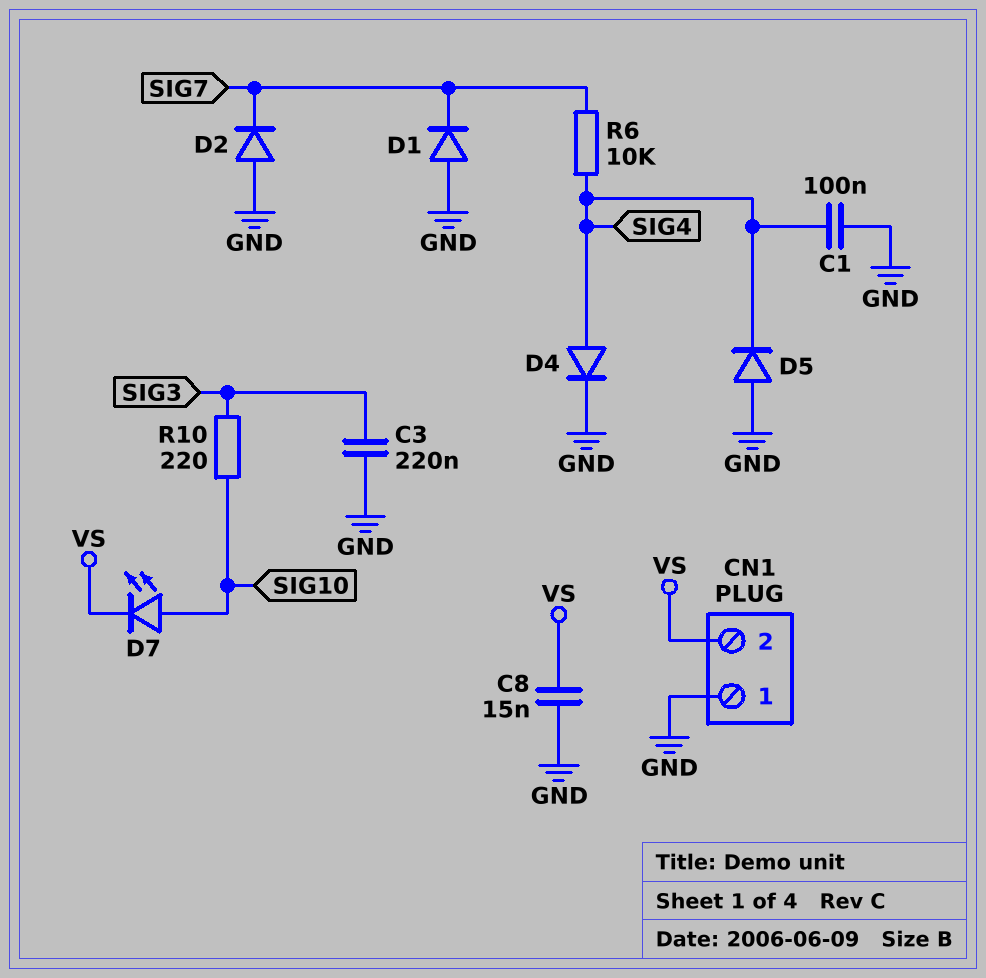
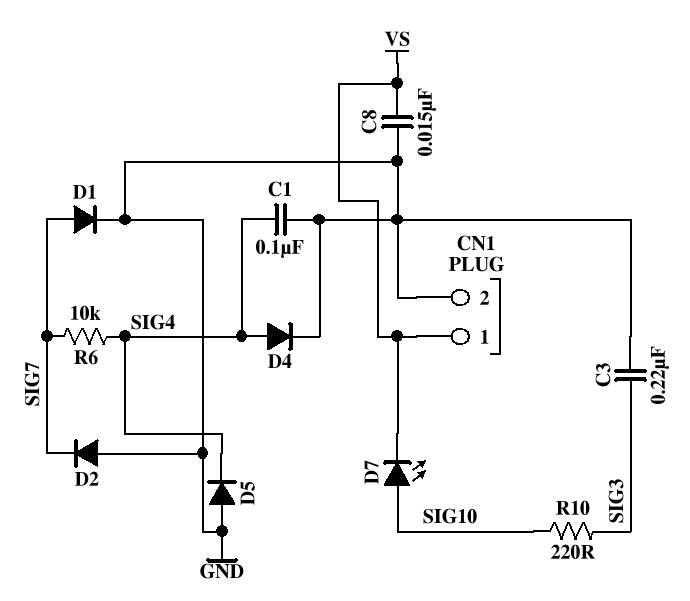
CN1 pin 1: GND -> VS
CN1 pin 2: VS -> GND
D1: diode (A GND, K SIG7) -> diode (A SIG7, K GND)

